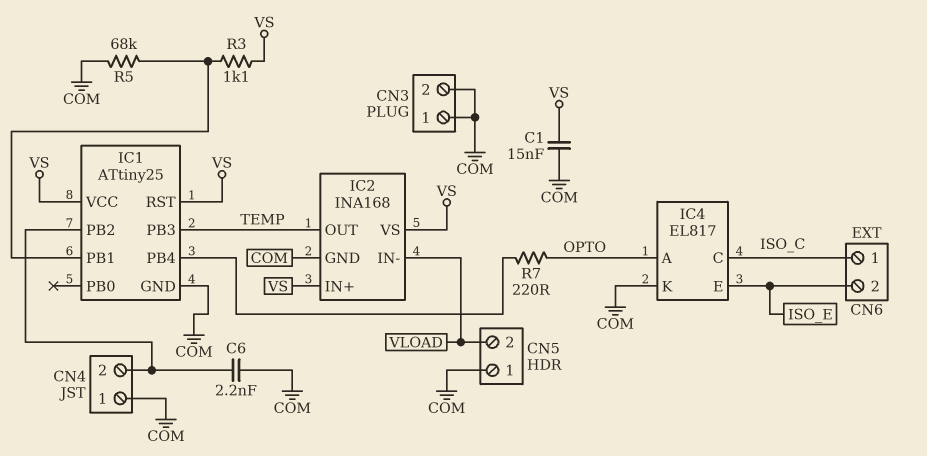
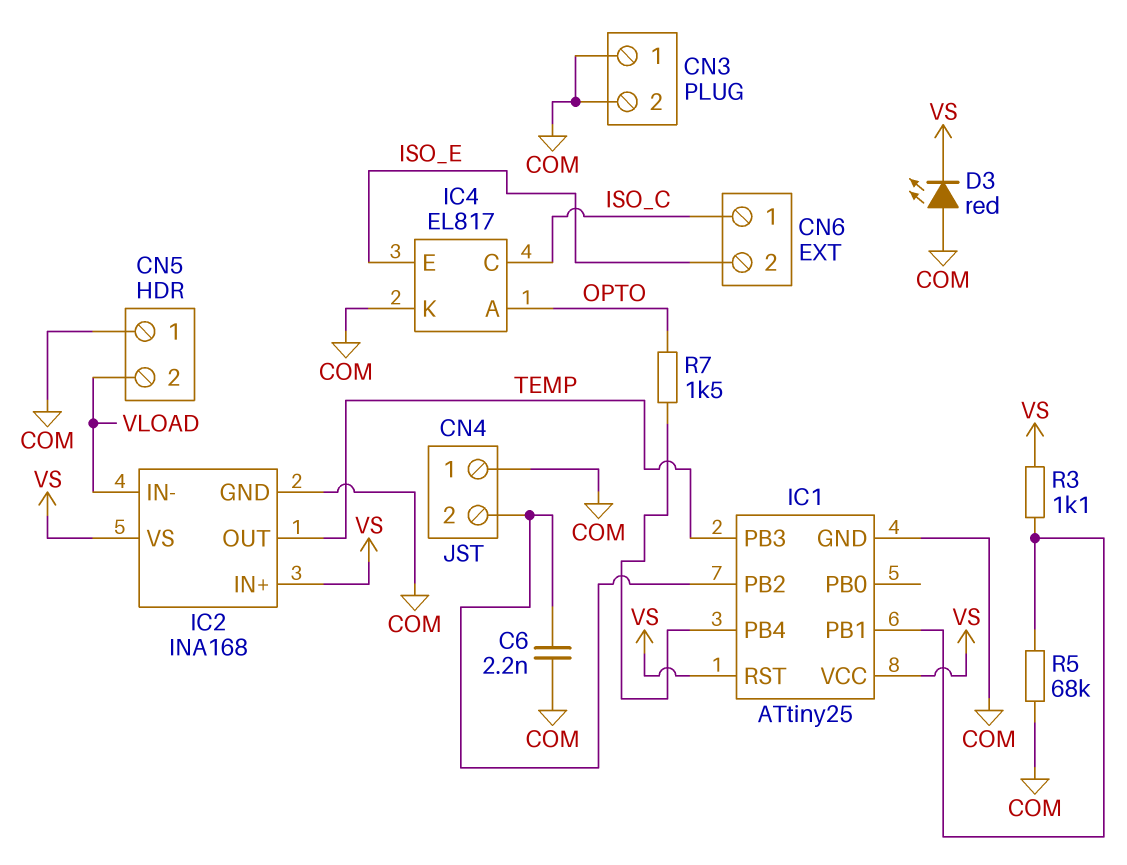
C1: 15nF (COM, VS) -> none
D3: none -> LED red (A COM, K VS)
R7: 220 (IC1/PB4, OPTO) -> 1.5k (IC1/PB4, OPTO)

